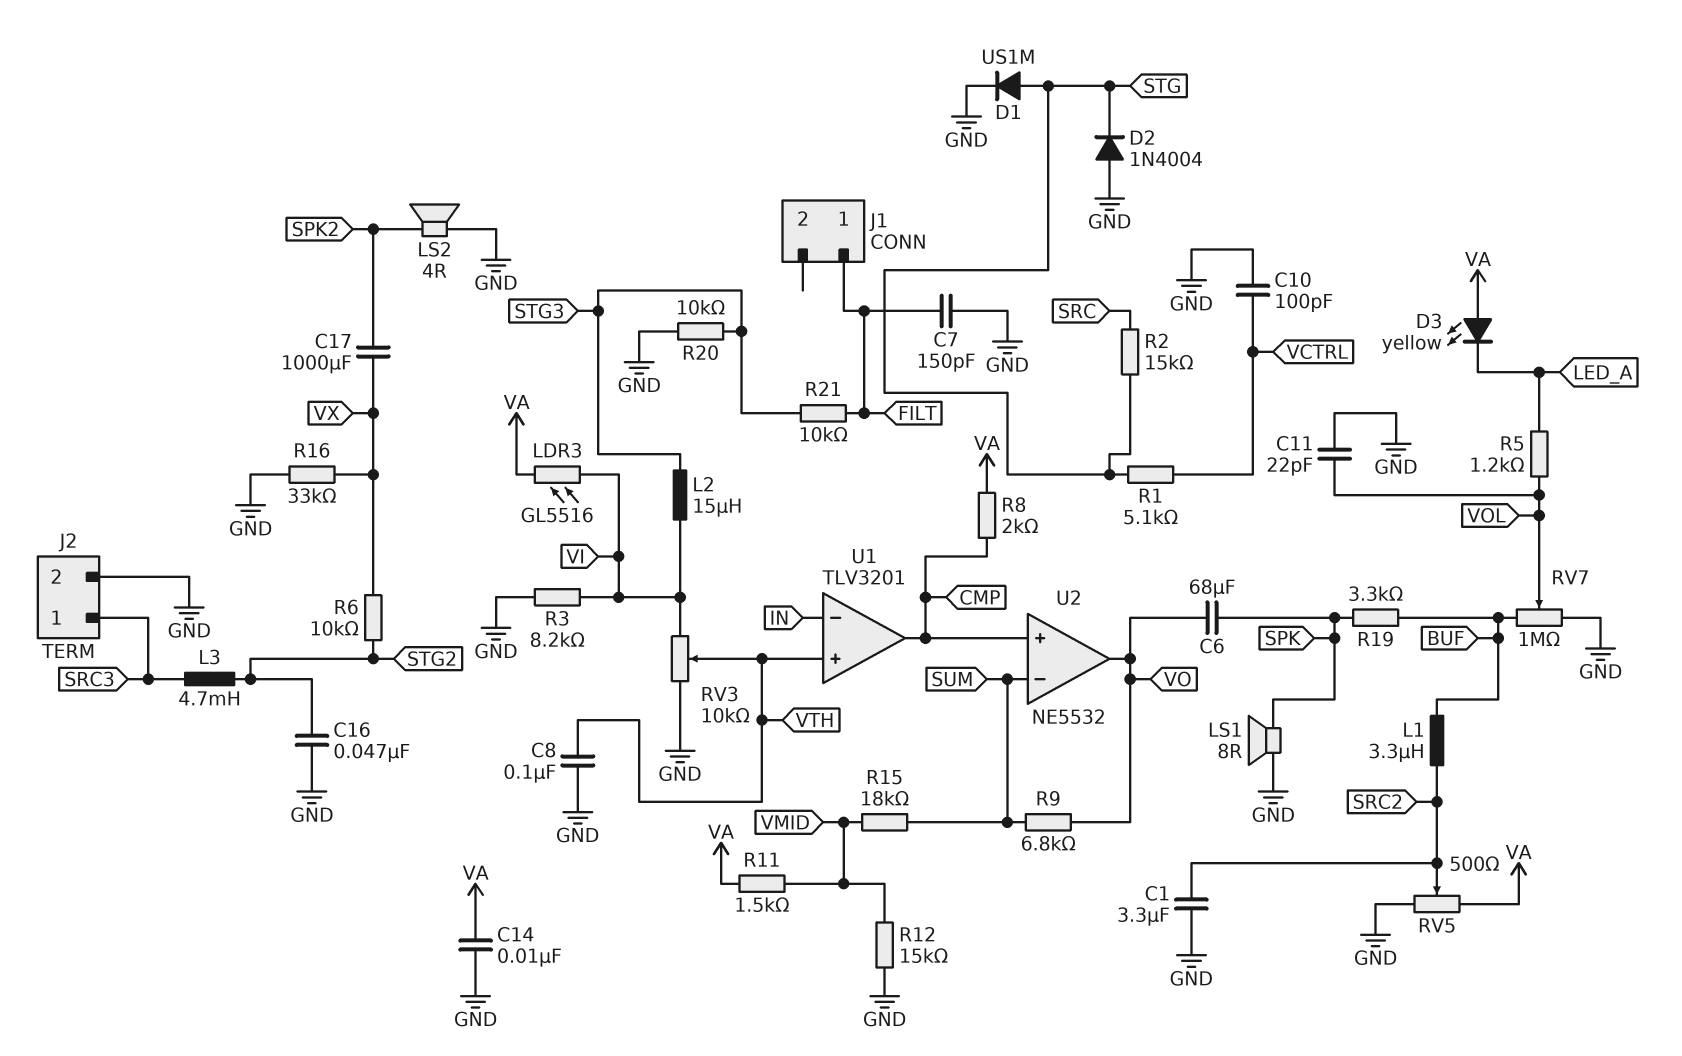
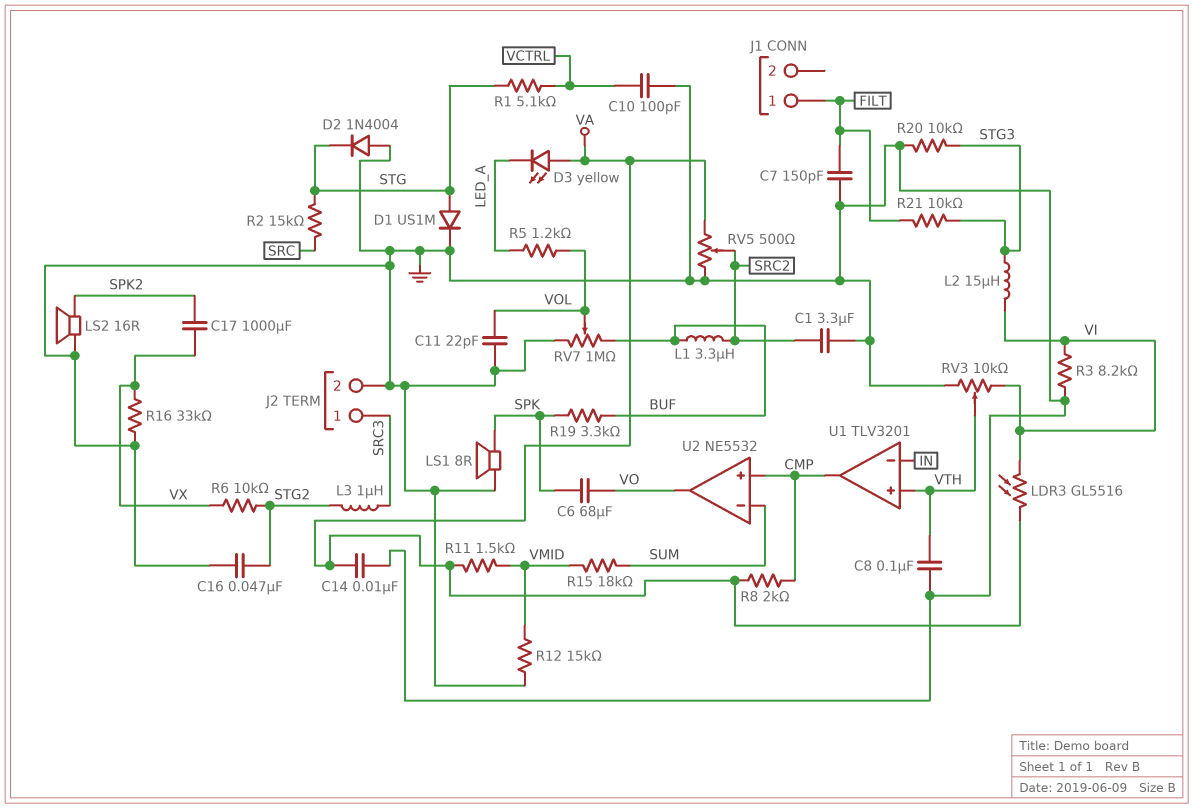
L3: 4.7mH (SRC3, STG2) -> 1uH (SRC3, STG2)
LS2: speaker 4R (GND, SPK2) -> speaker 16R (GND, SPK2)
R9: 6.8k (SUM, VO) -> none

